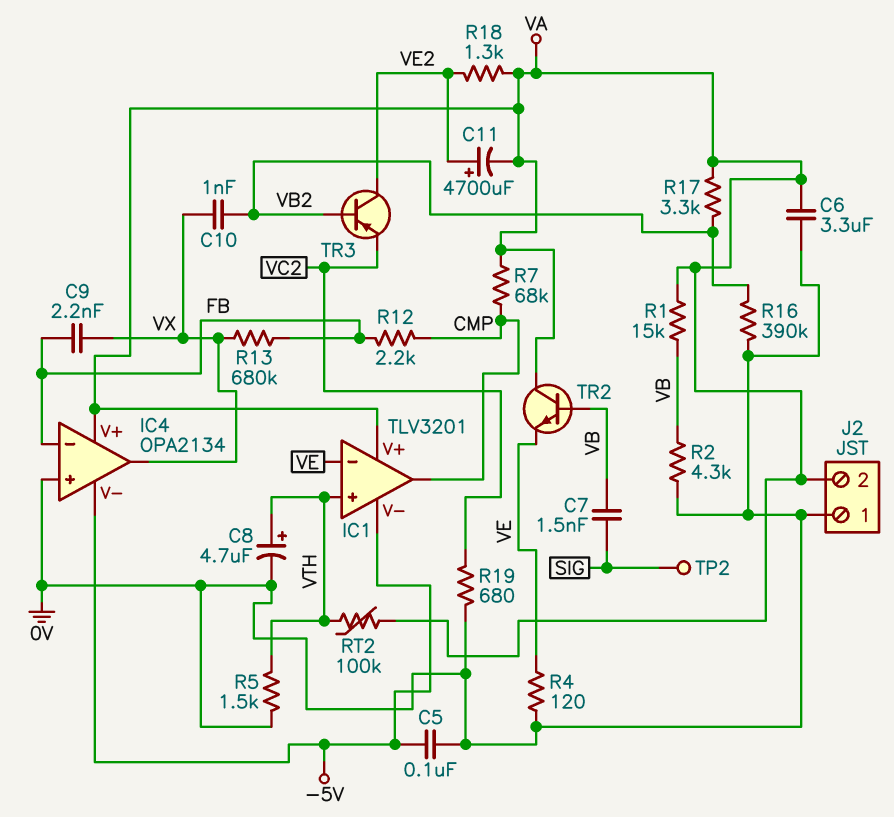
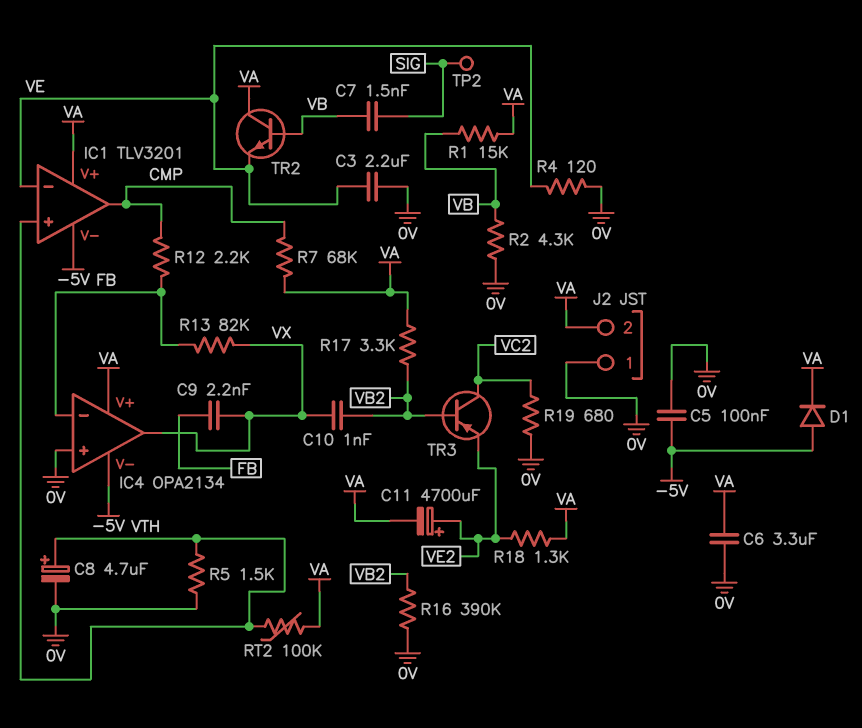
C3: none -> 2.2uF (0V, VE)
D1: none -> diode (A -5V, K VA)
R13: 680k (FB, VX) -> 82k (FB, VX)
TR3: PNP (B VB2, C VE2, E VC2) -> PNP (B VB2, C VC2, E VE2)

